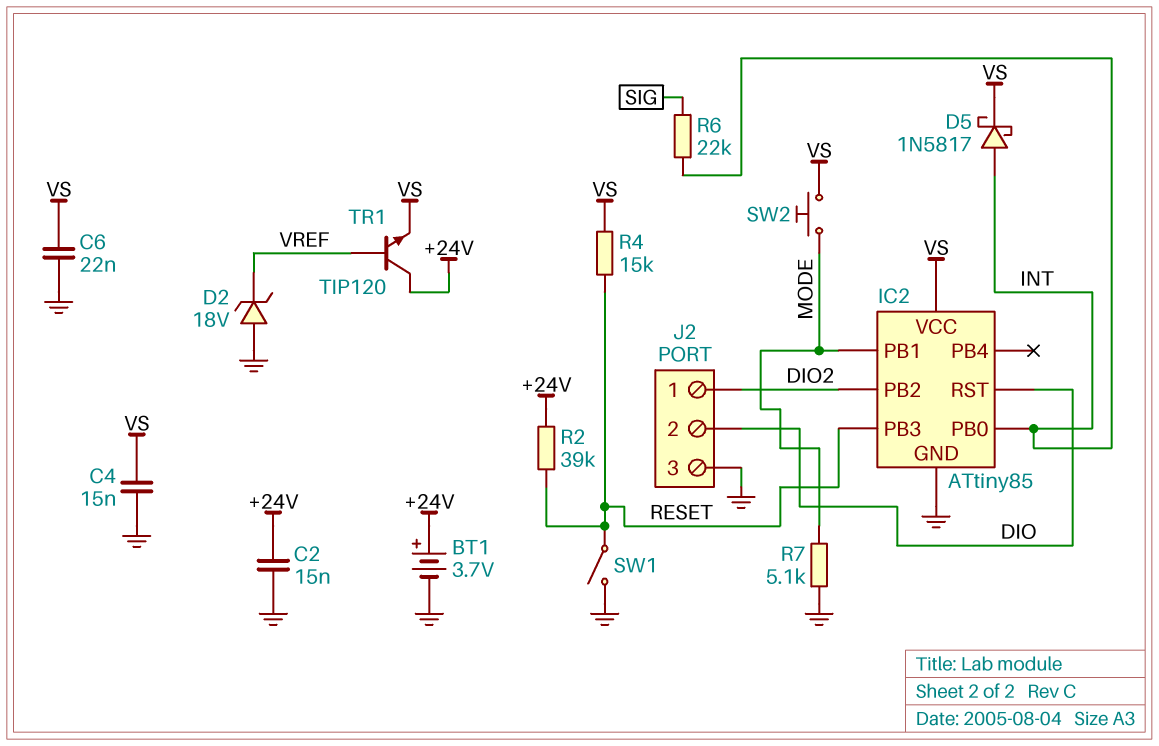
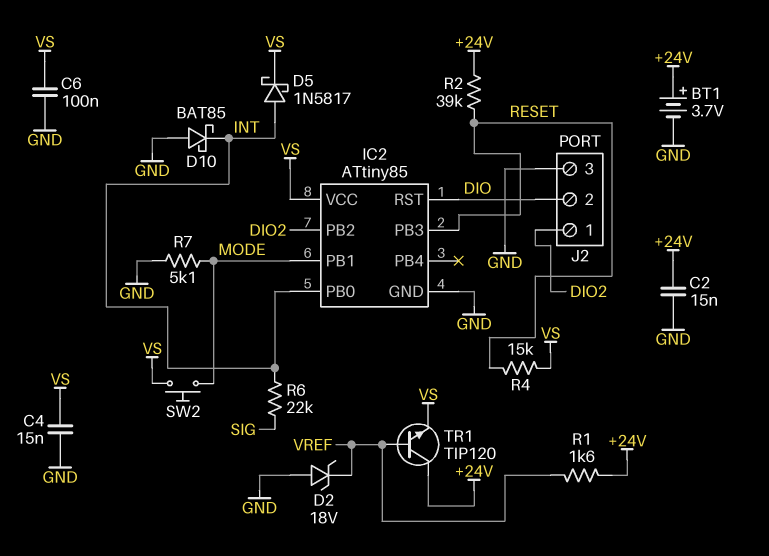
C6: 22nF (GND, VS) -> 100nF (GND, VS)
D10: none -> schottky BAT85 (A GND, K INT)
R1: none -> 1.6k (+24V, VREF)
SW1: switch (GND, RESET) -> none

